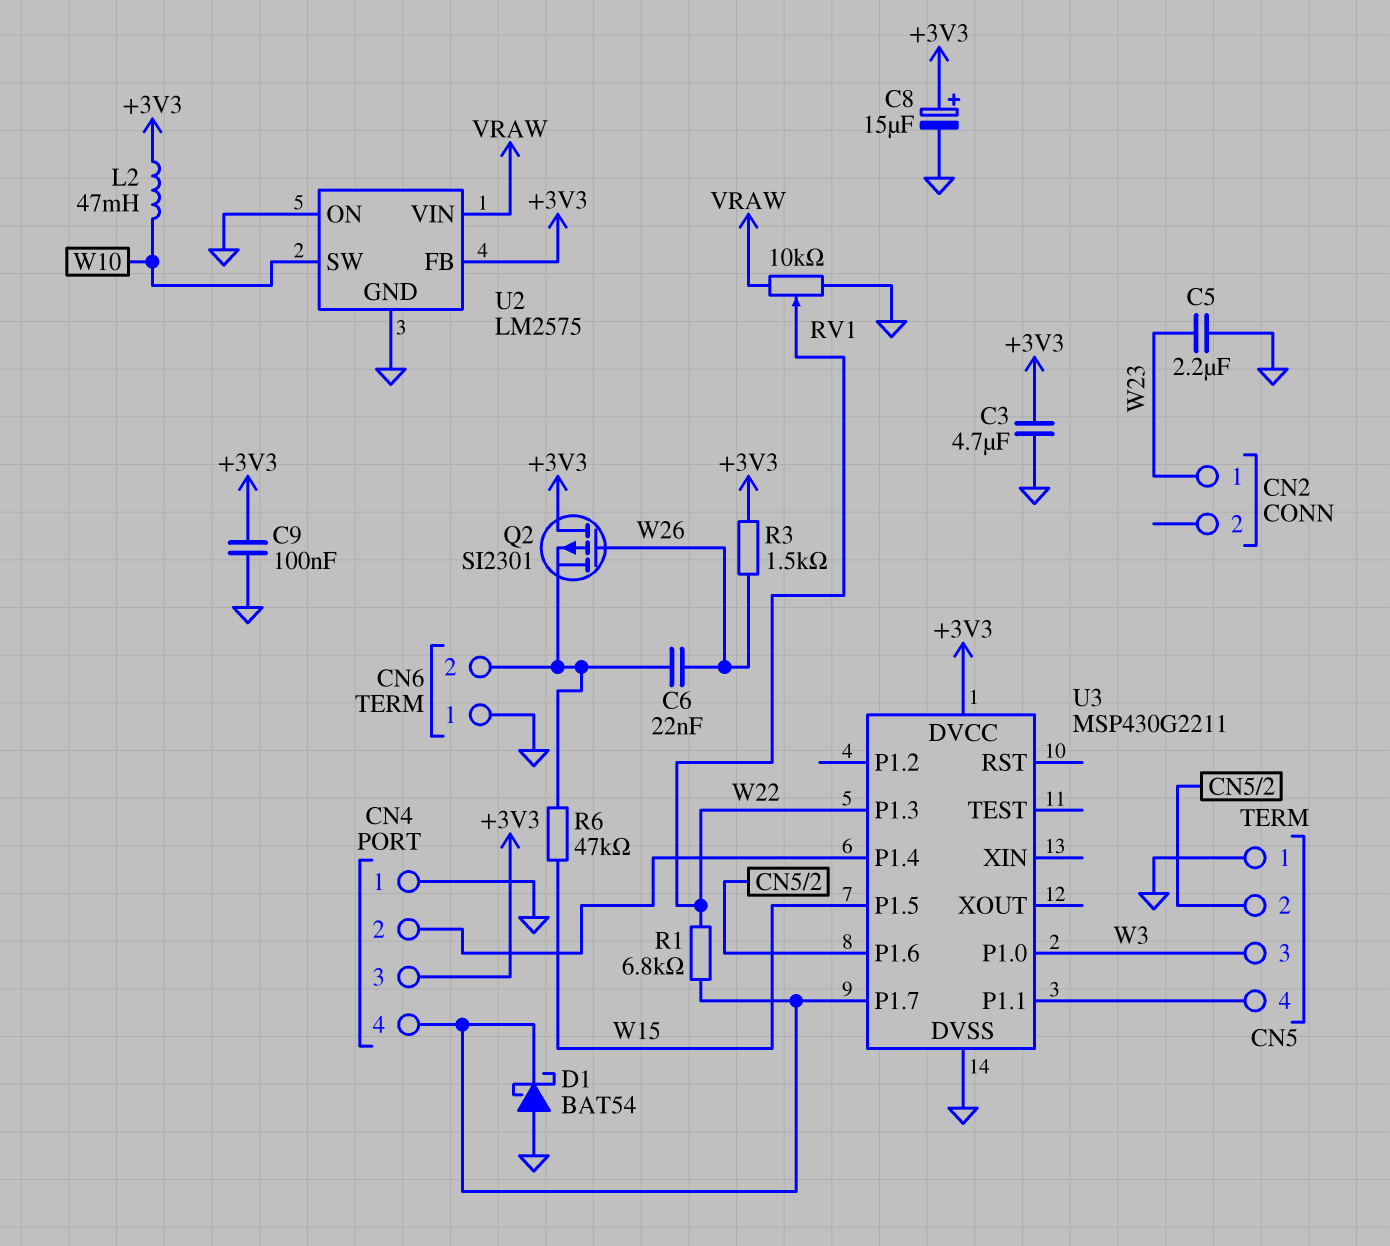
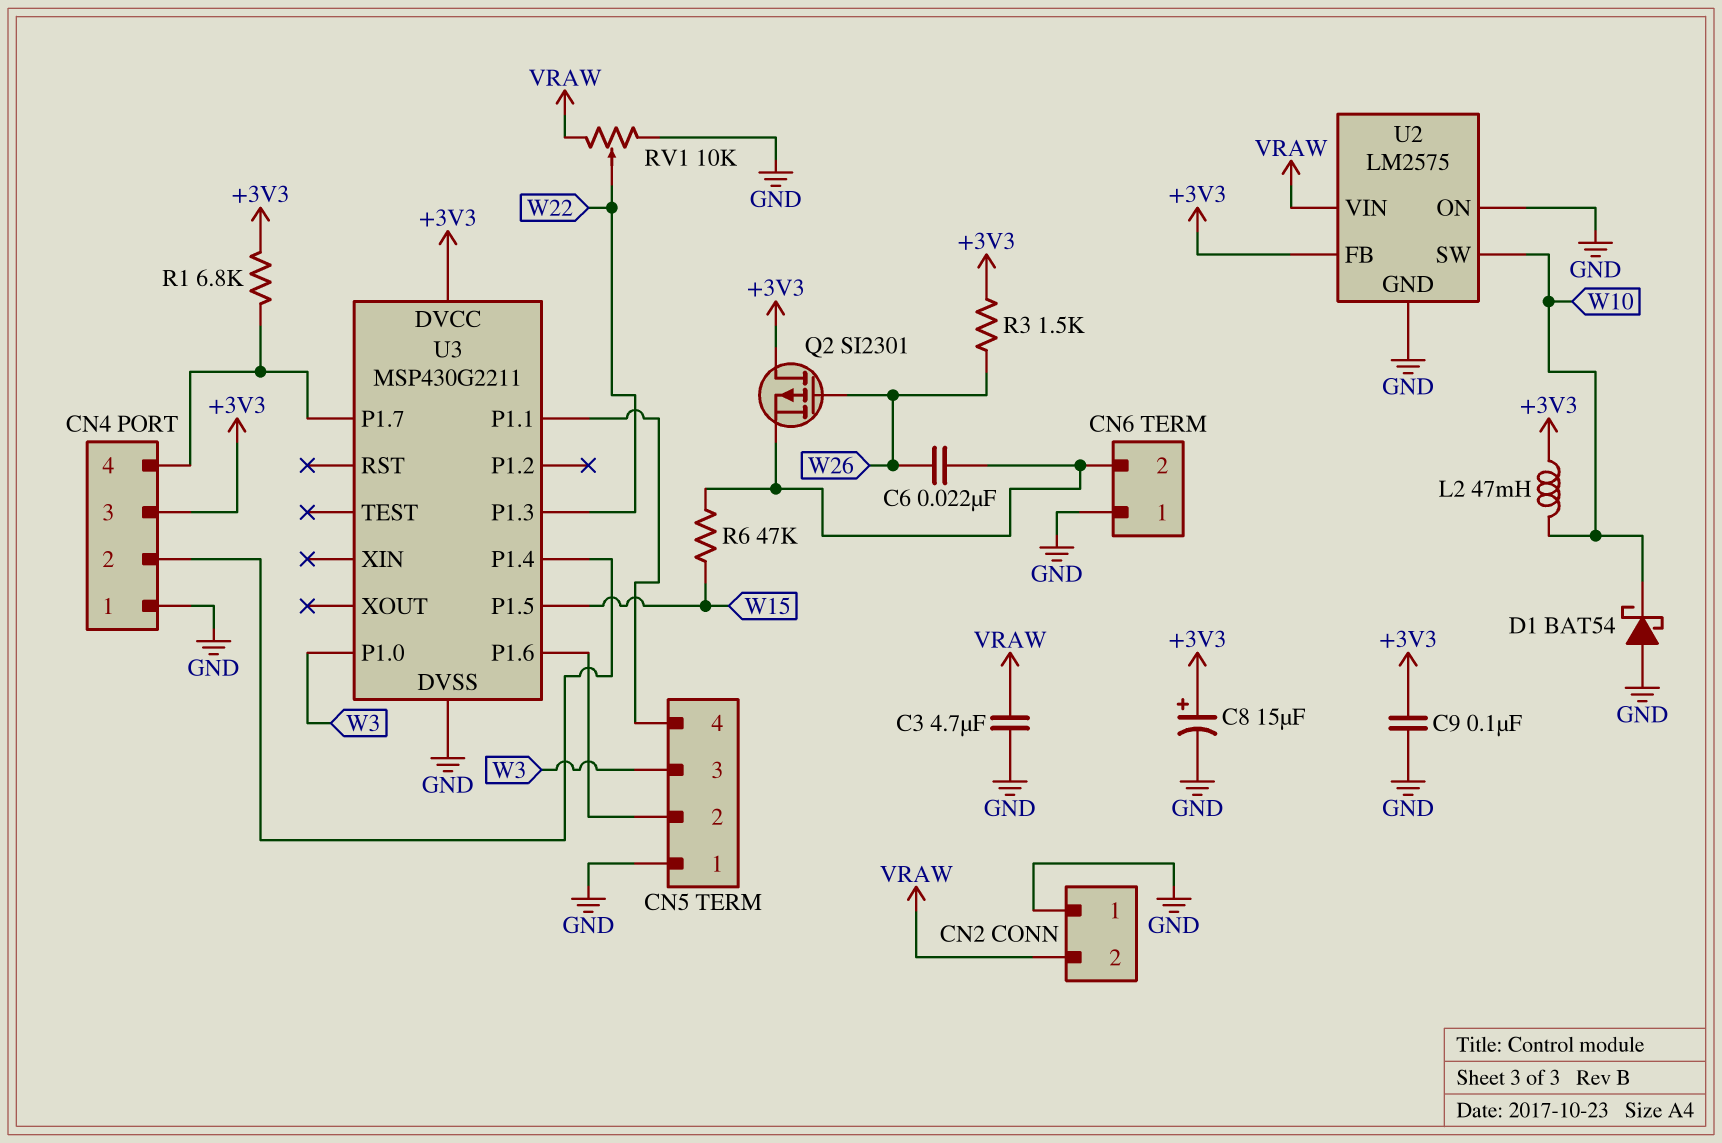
C3: 4.7uF (+3V3, GND) -> 4.7uF (GND, VRAW)
C5: 2.2uF (GND, W23) -> none
CN2 pin 1: W23 -> GND
CN2 pin 2: none -> VRAW
D1: schottky BAT54 (A GND, K CN4/4) -> schottky BAT54 (A GND, K W10)
R1: 6.8k (CN4/4, W22) -> 6.8k (+3V3, CN4/4)

